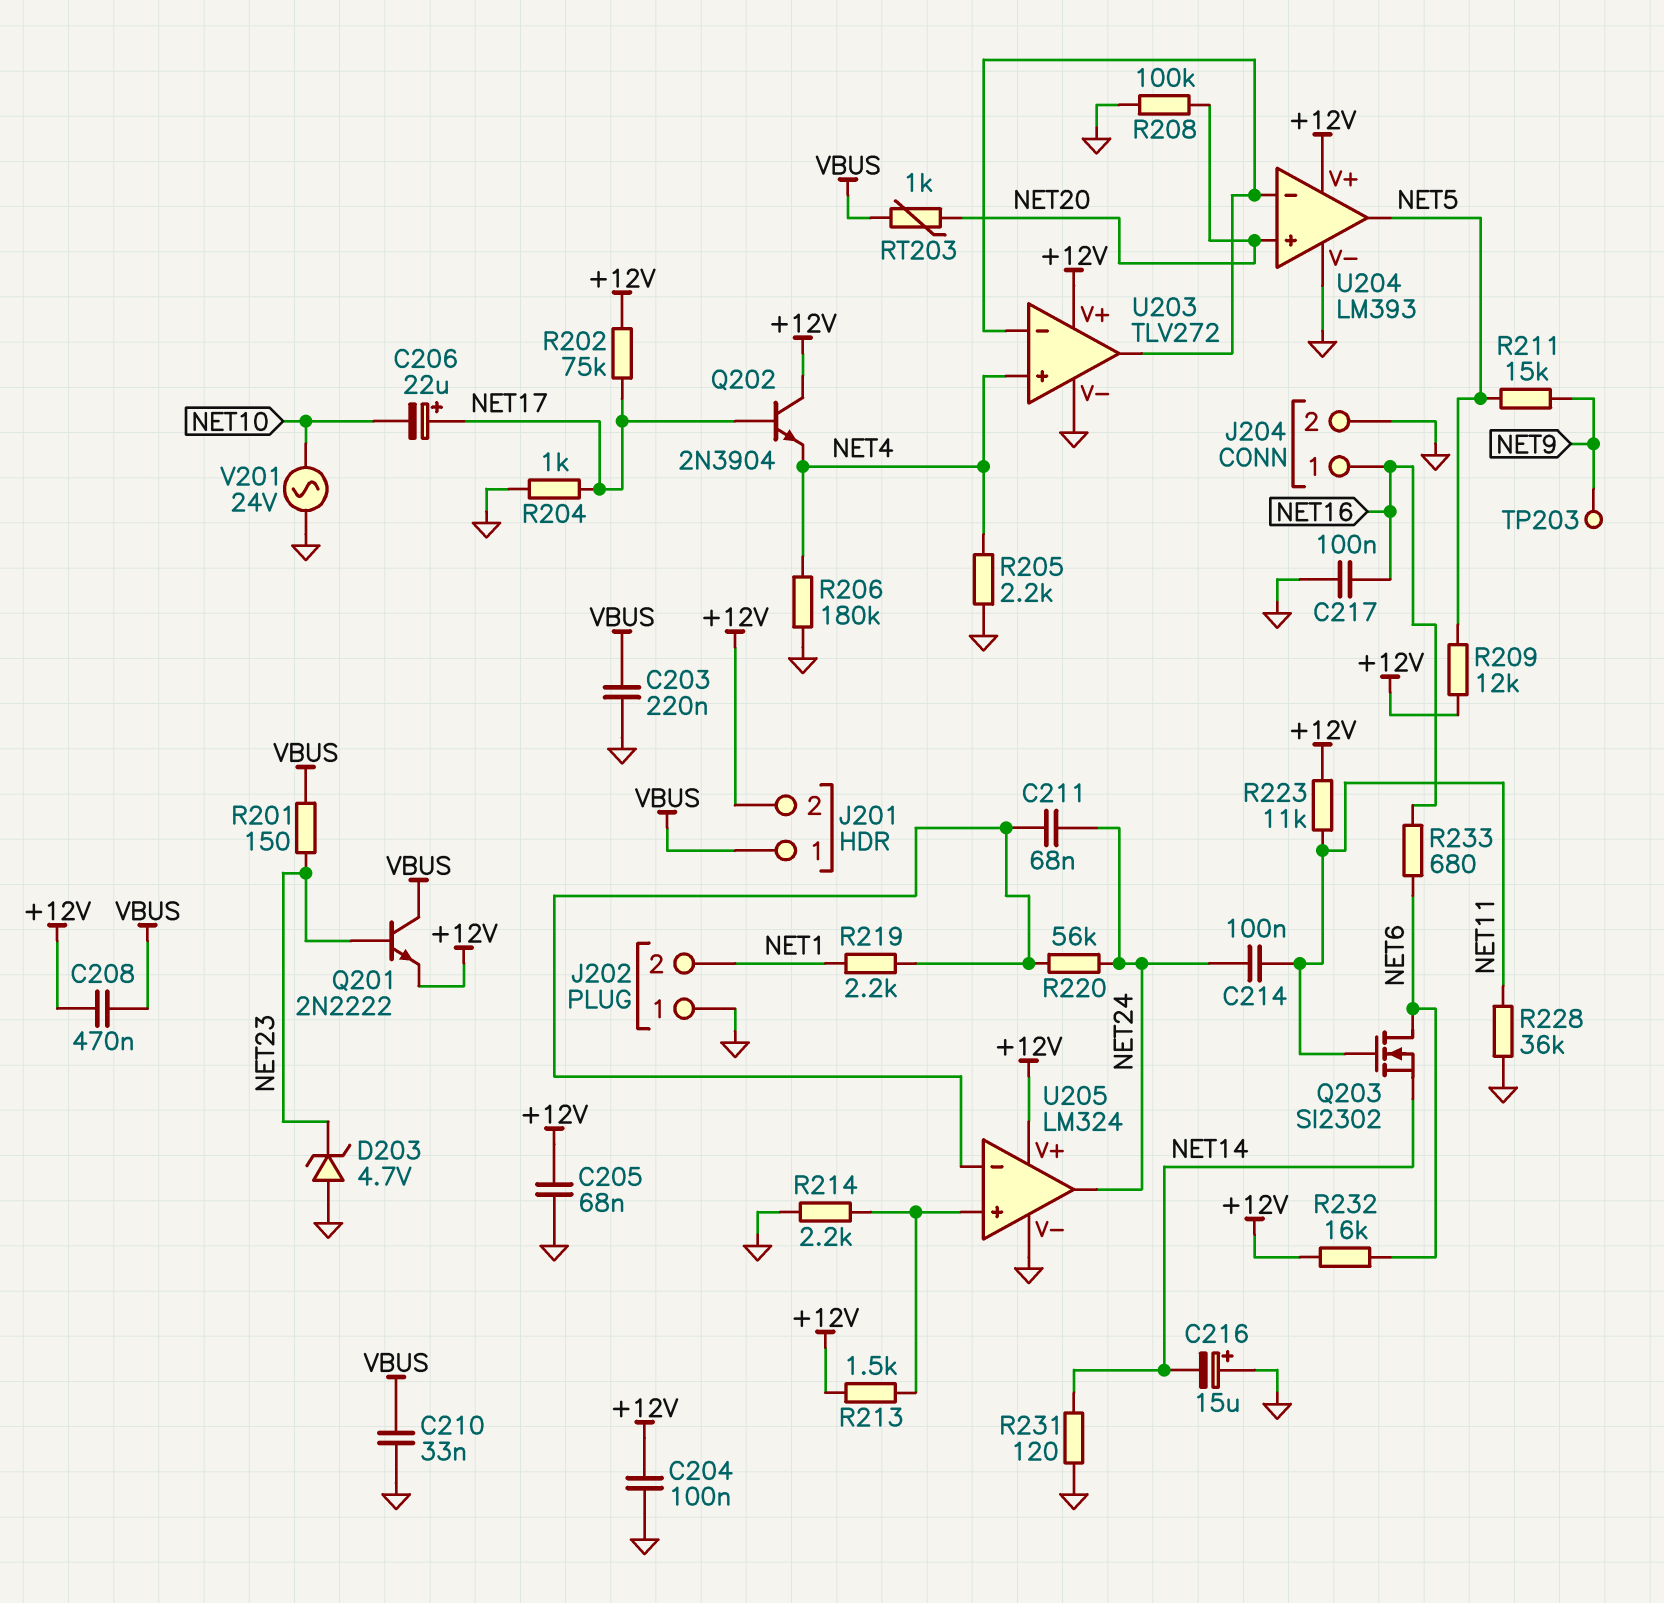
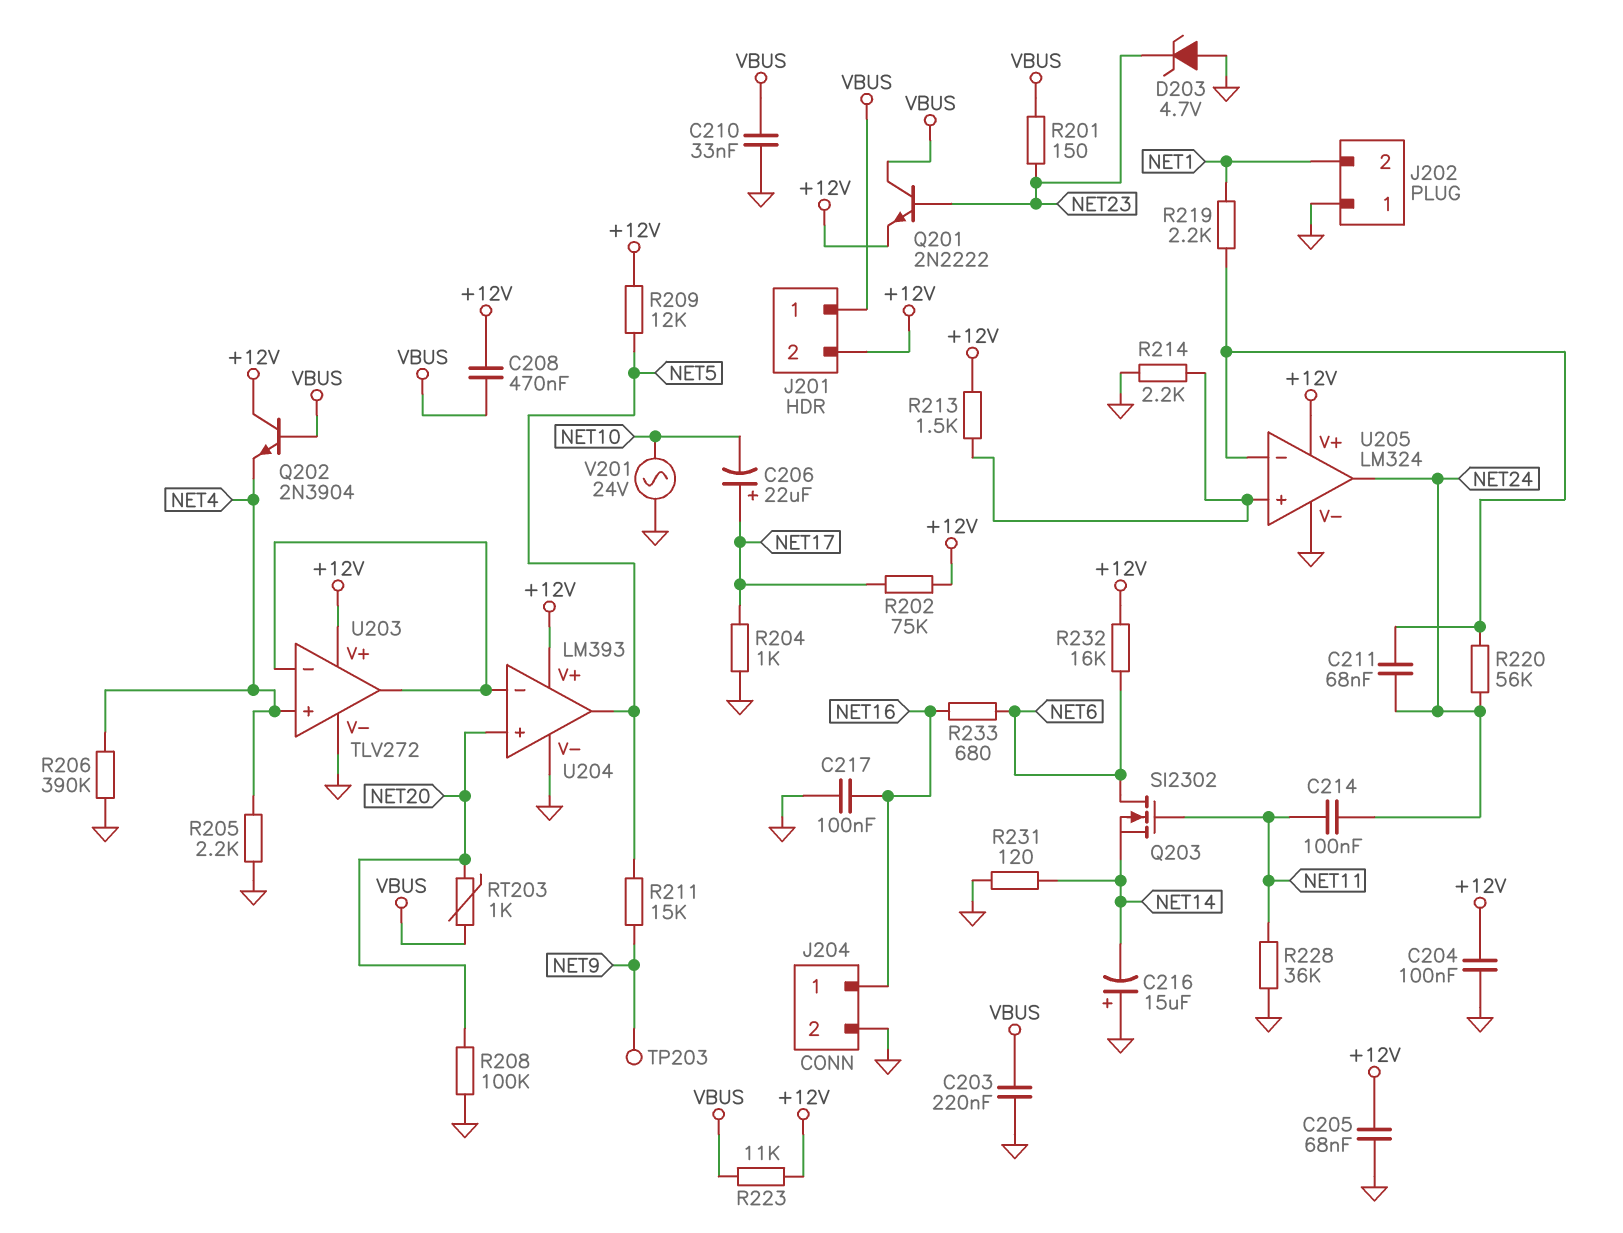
Q202: NPN 2N3904 (B NET17, C +12V, E NET4) -> NPN 2N3904 (B VBUS, C +12V, E NET4)
R206: 180k (GND, NET4) -> 390k (GND, NET4)
R223: 11k (+12V, NET11) -> 11k (+12V, VBUS)

